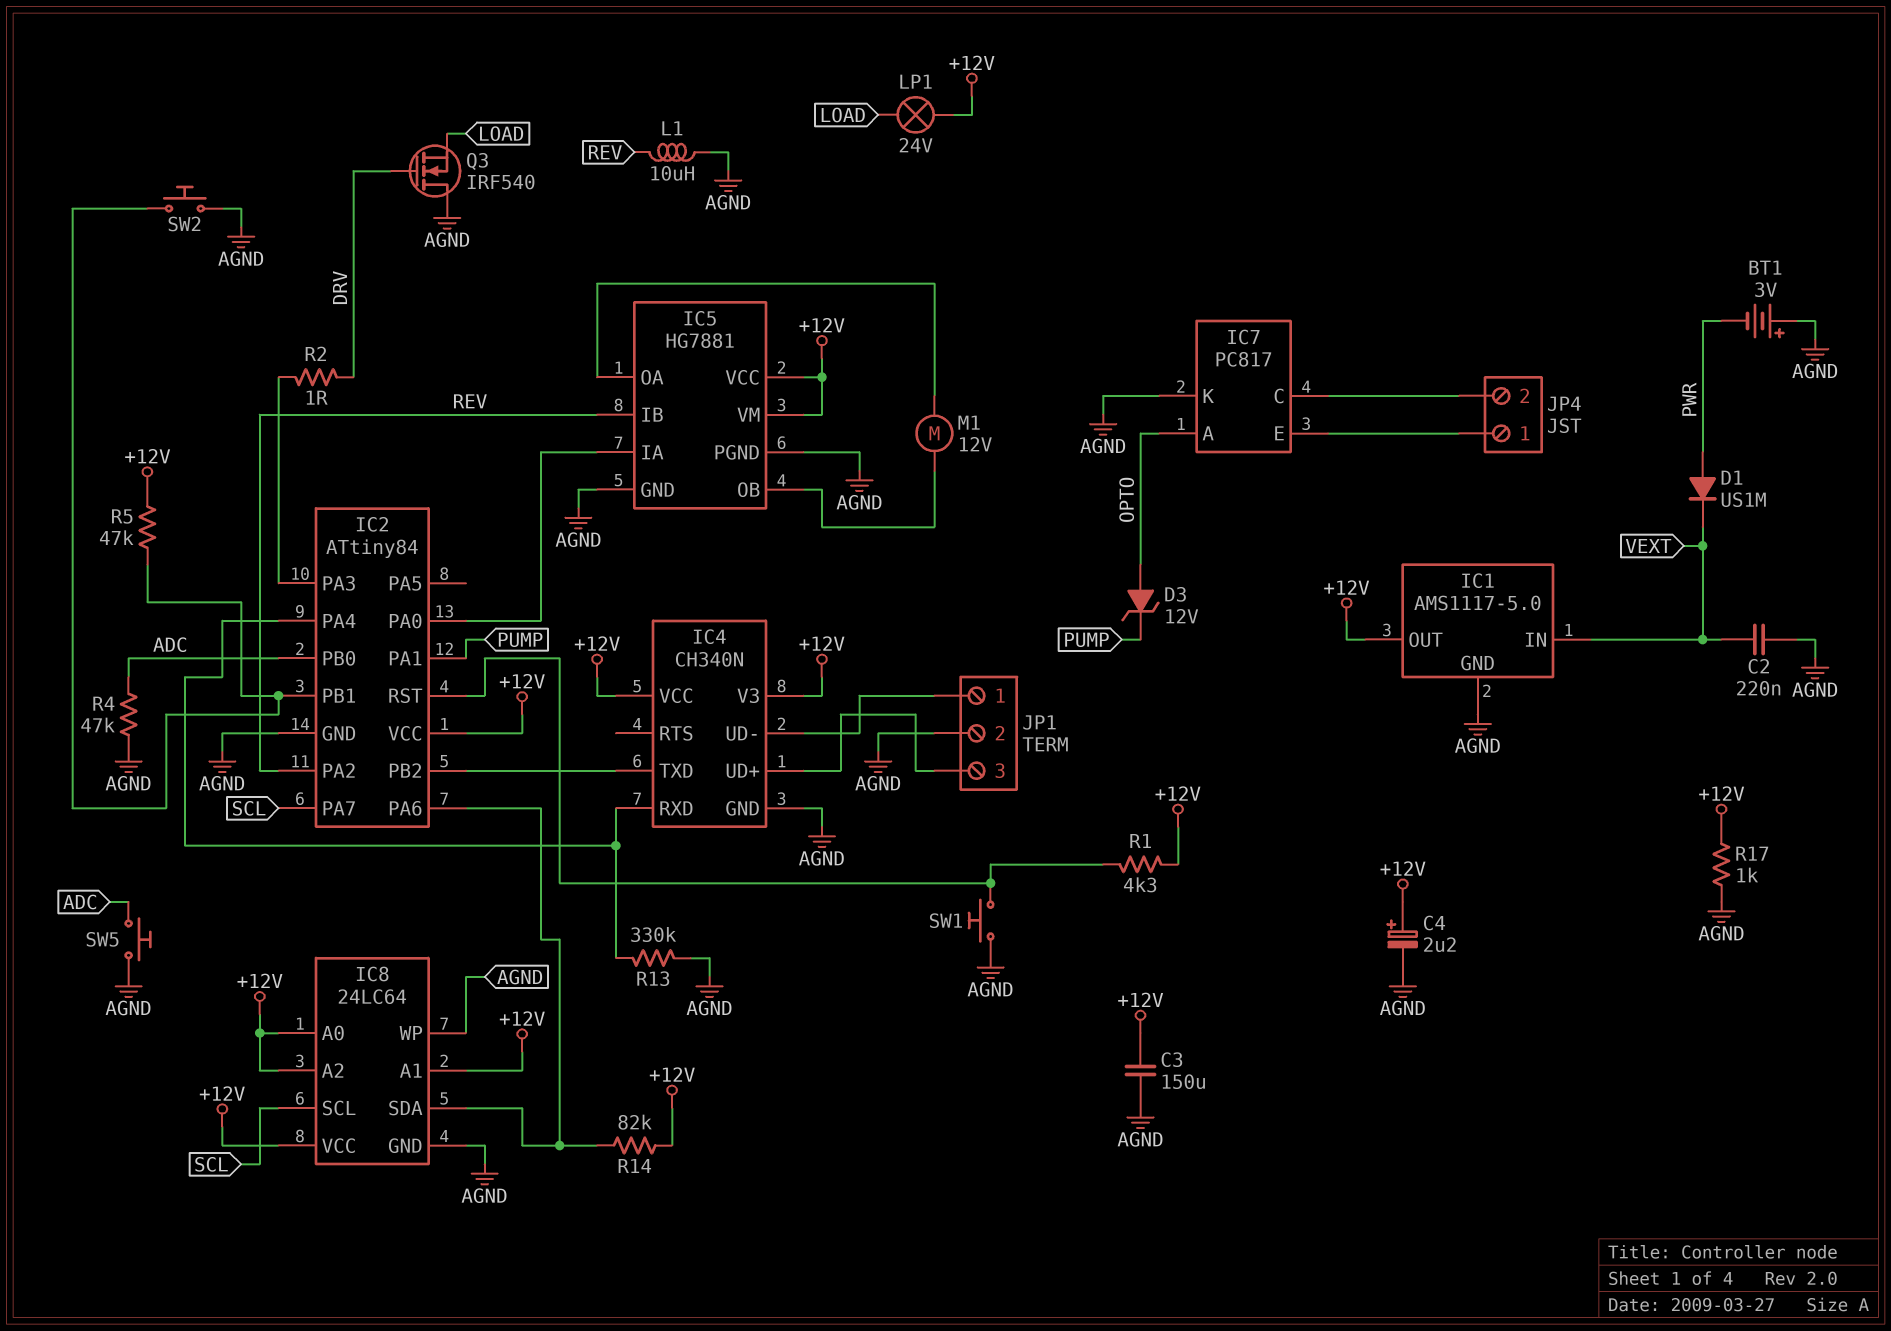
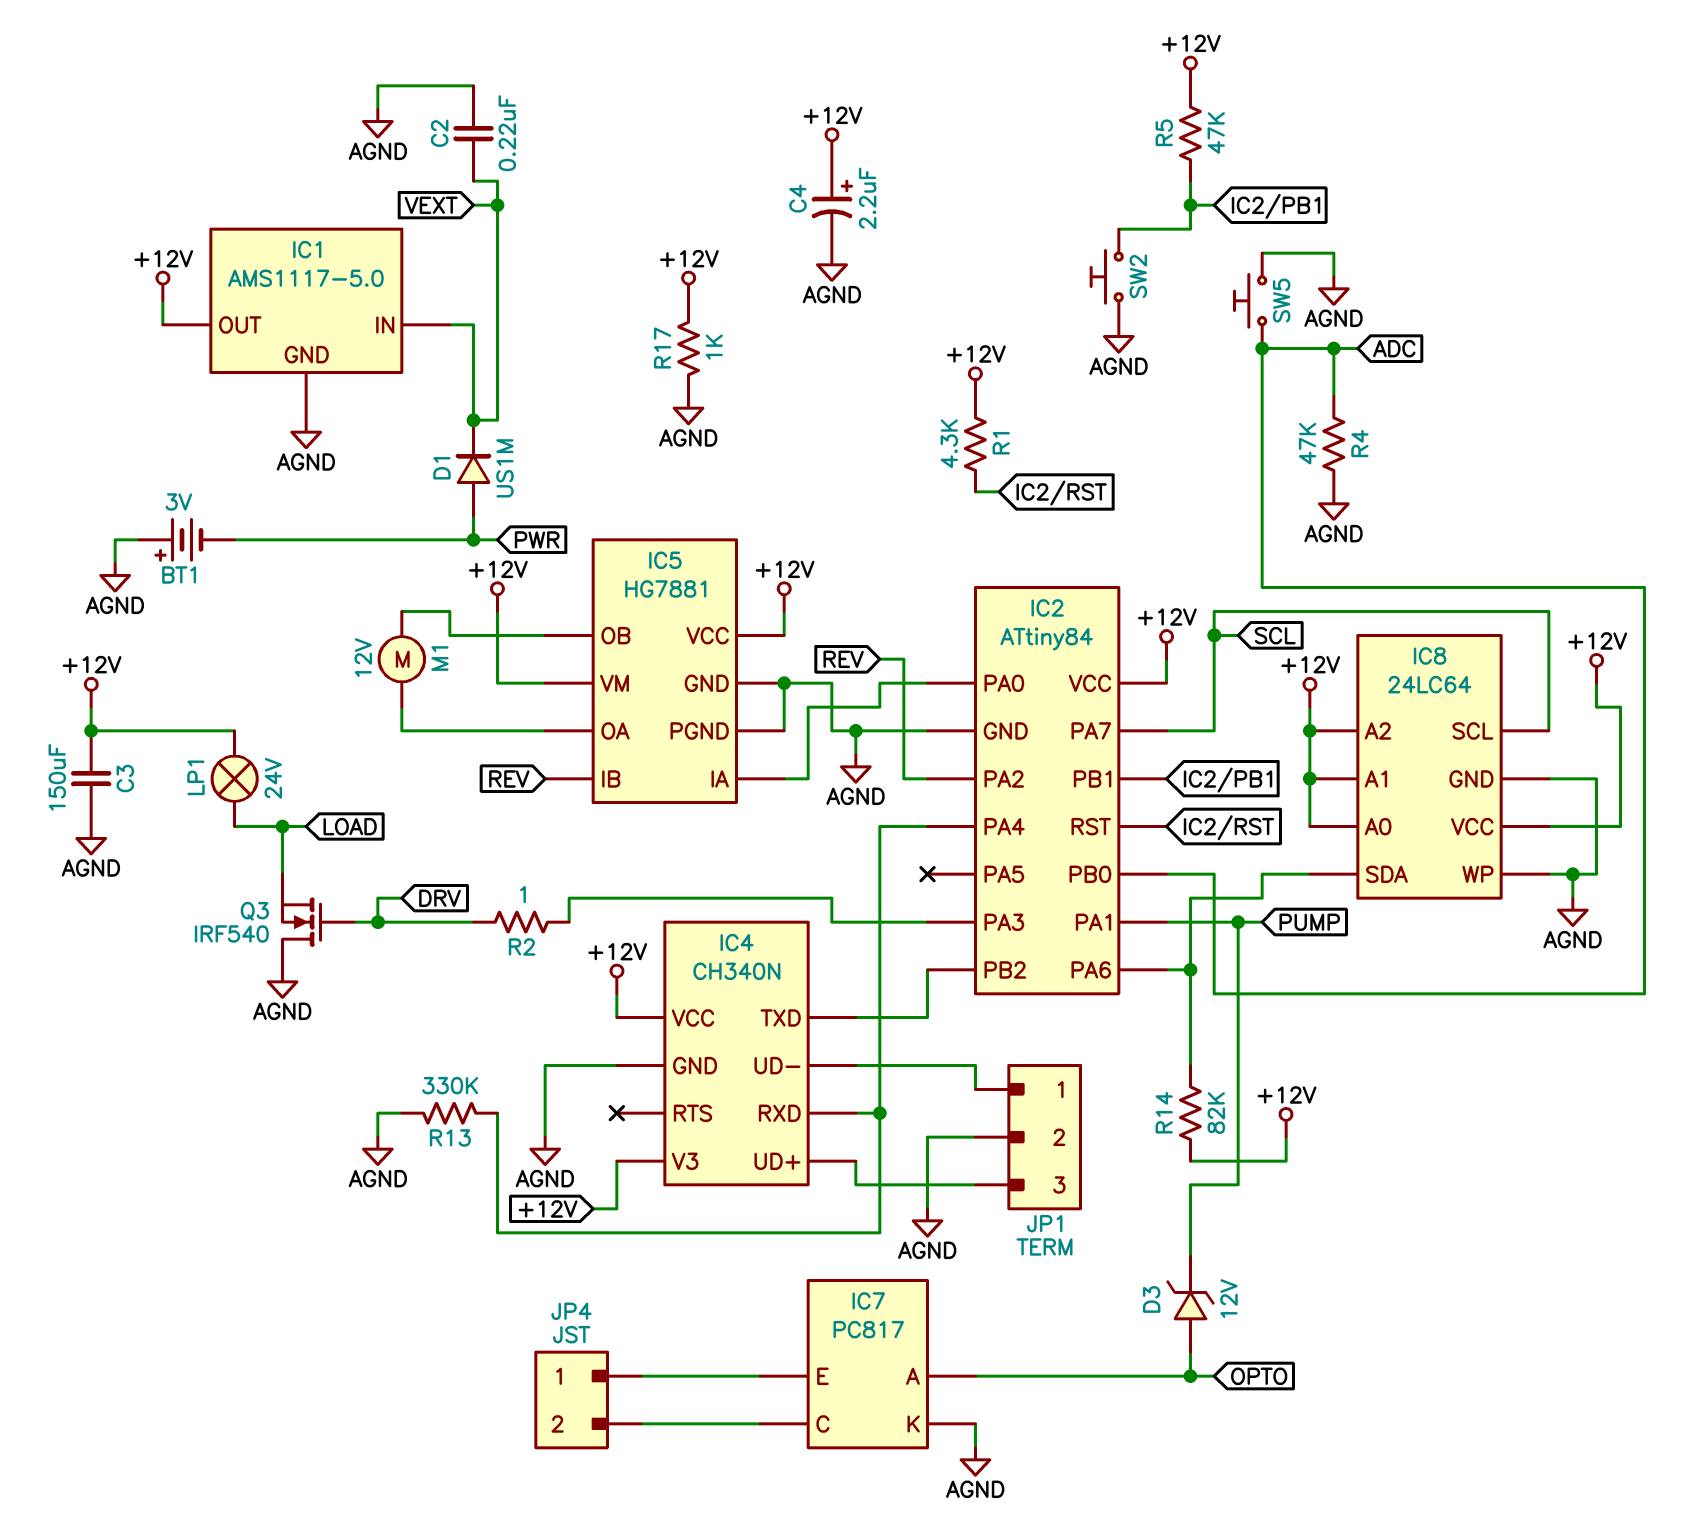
L1: 10uH (AGND, REV) -> none
SW1: button (AGND, IC2/RST) -> none

